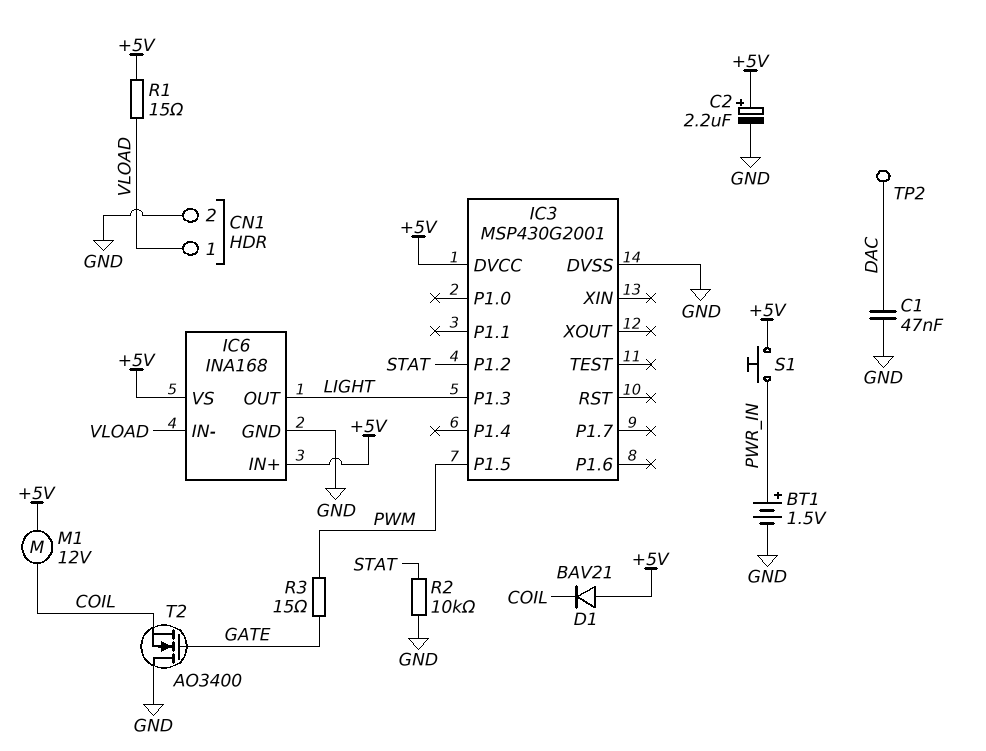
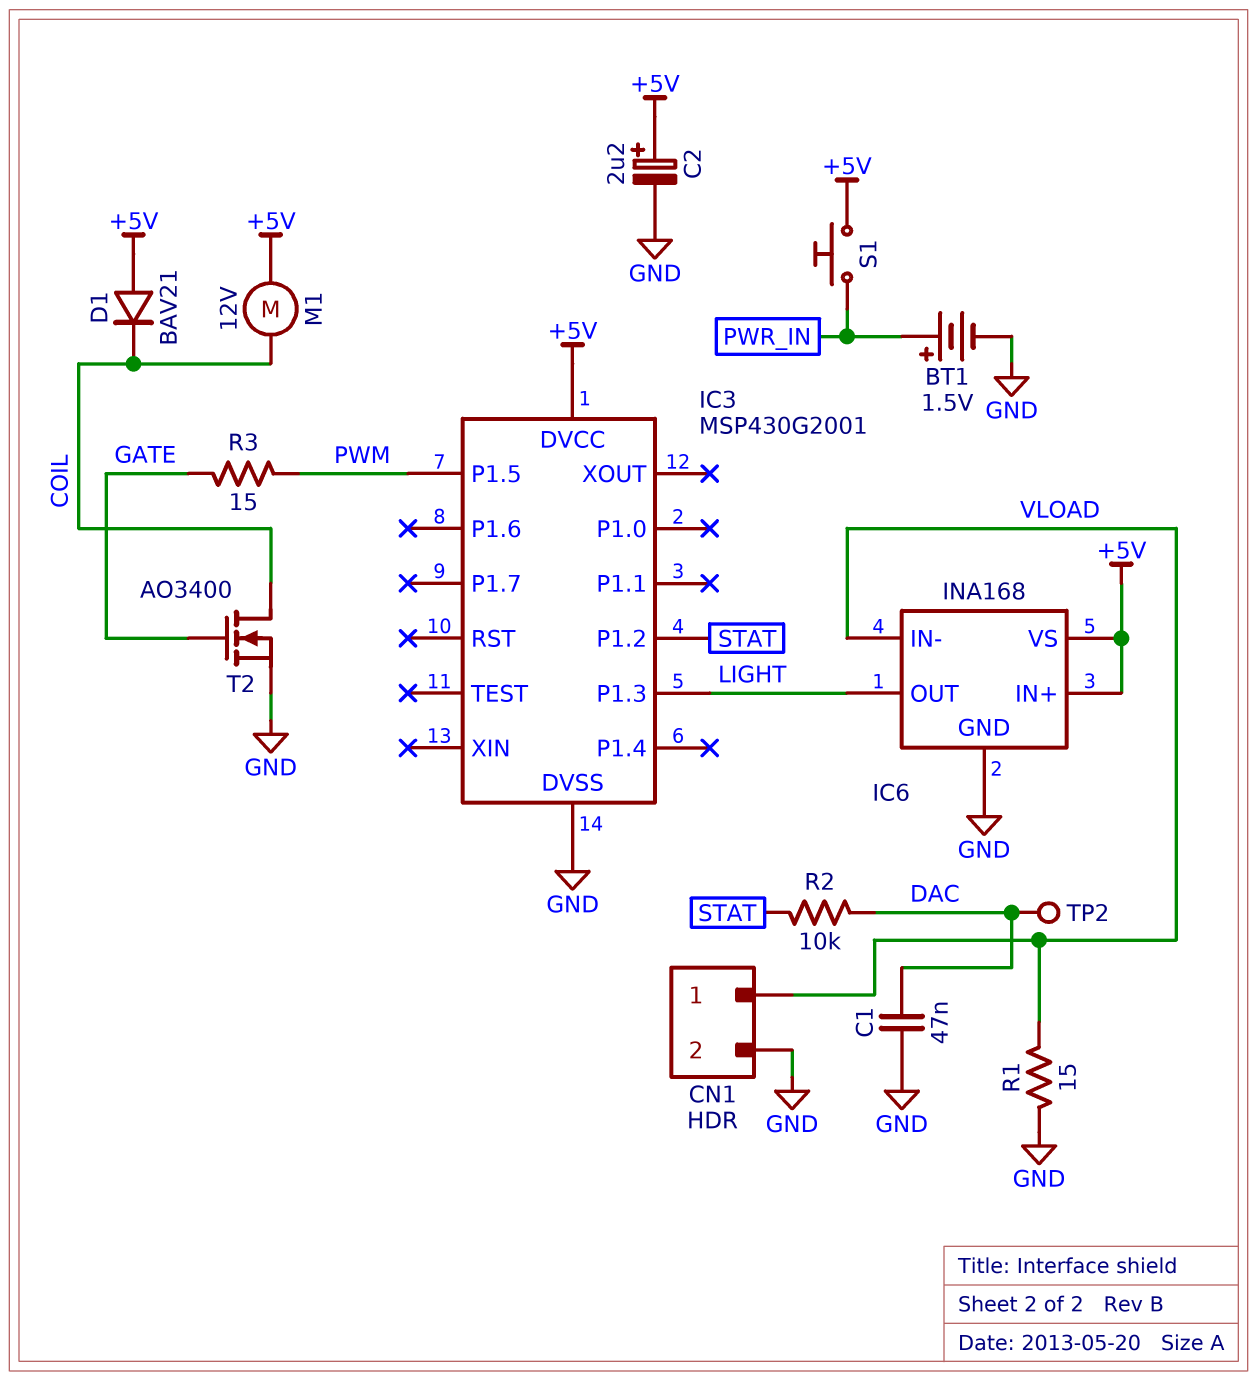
R1: 15 (+5V, VLOAD) -> 15 (GND, VLOAD)
R2: 10k (GND, STAT) -> 10k (DAC, STAT)
T2: NMOS AO3400 (G GATE, D GND, S COIL) -> NMOS AO3400 (G GATE, D COIL, S GND)

